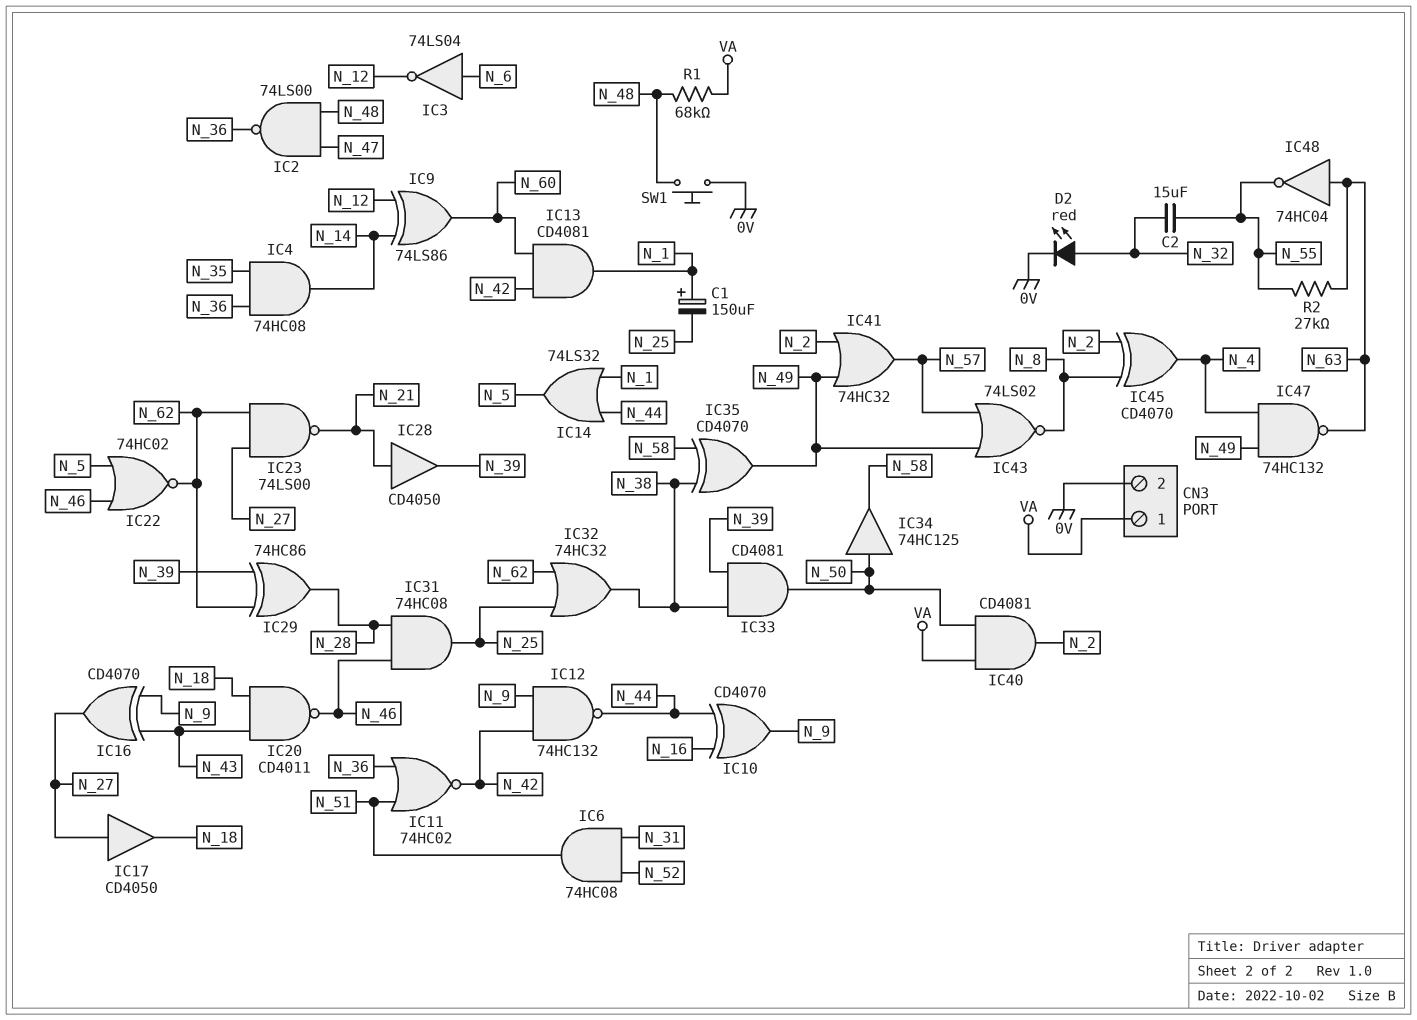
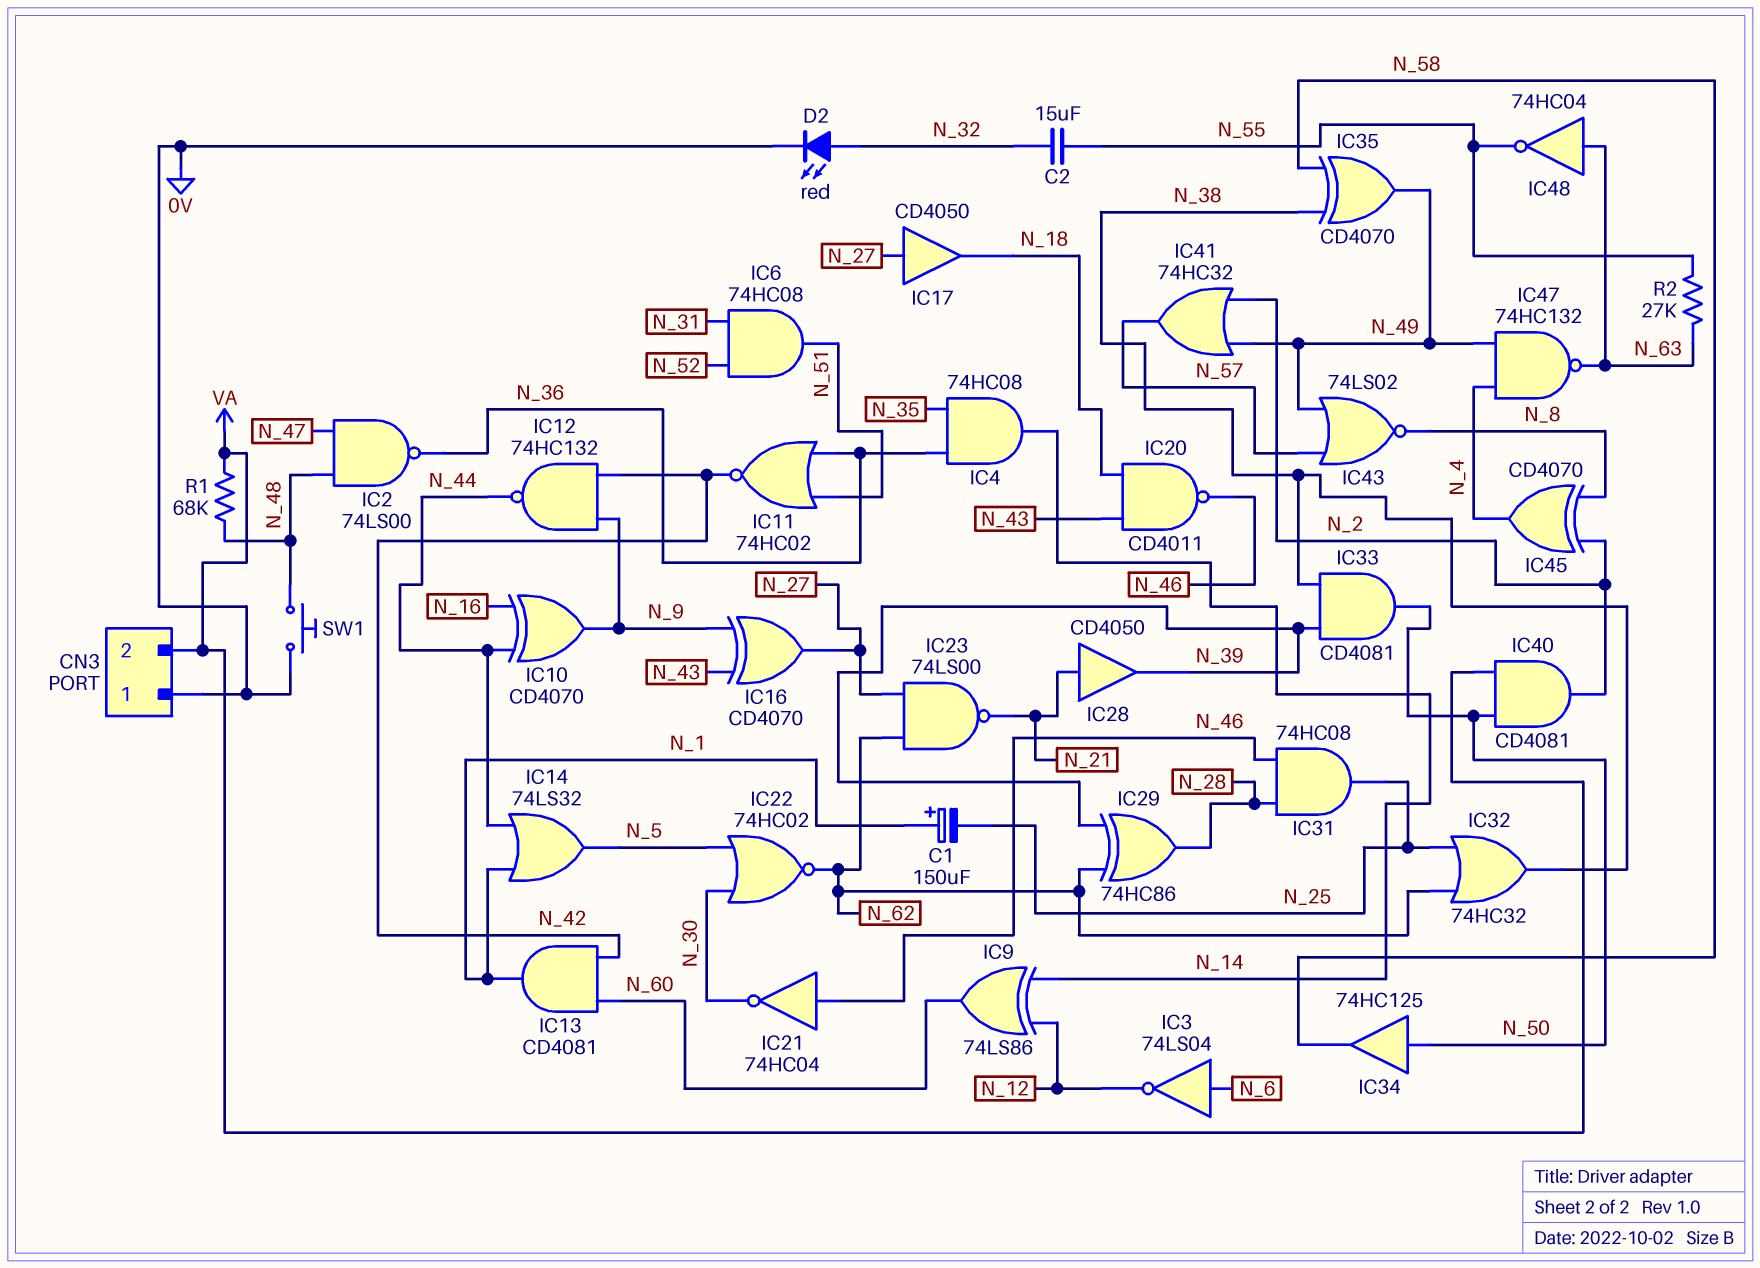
CN3 pin 1: VA -> 0V
CN3 pin 2: 0V -> VA
IC21: none -> NOT 74HC04 (in N_46, out N_30)
IC22: NOR 74HC02 (in N_5, in N_46, out N_62) -> NOR 74HC02 (in N_5, in N_30, out N_62)

